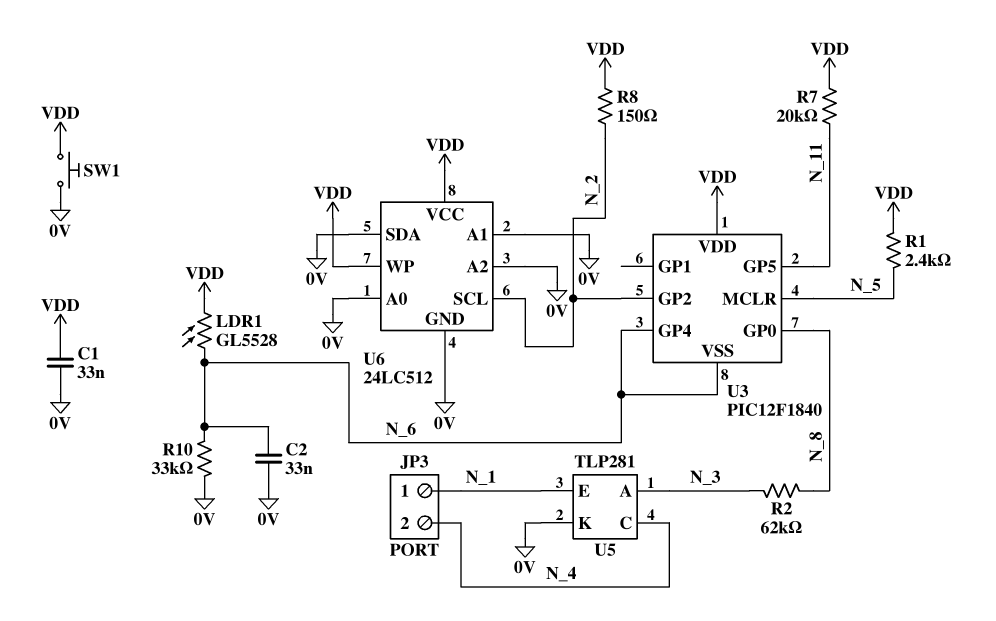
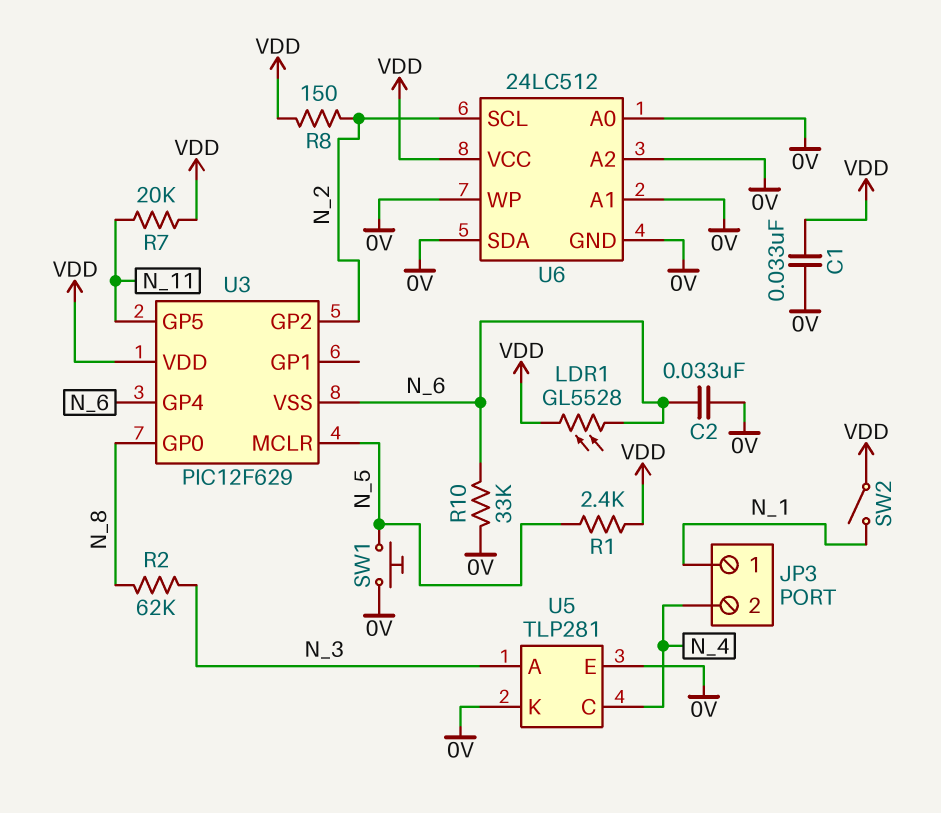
SW1: button (0V, VDD) -> button (0V, N_5)
SW2: none -> switch (N_1, VDD)
U3: PIC12F1840 -> PIC12F629
U5 pin E: N_1 -> 0V
U6 pin WP: VDD -> 0V

